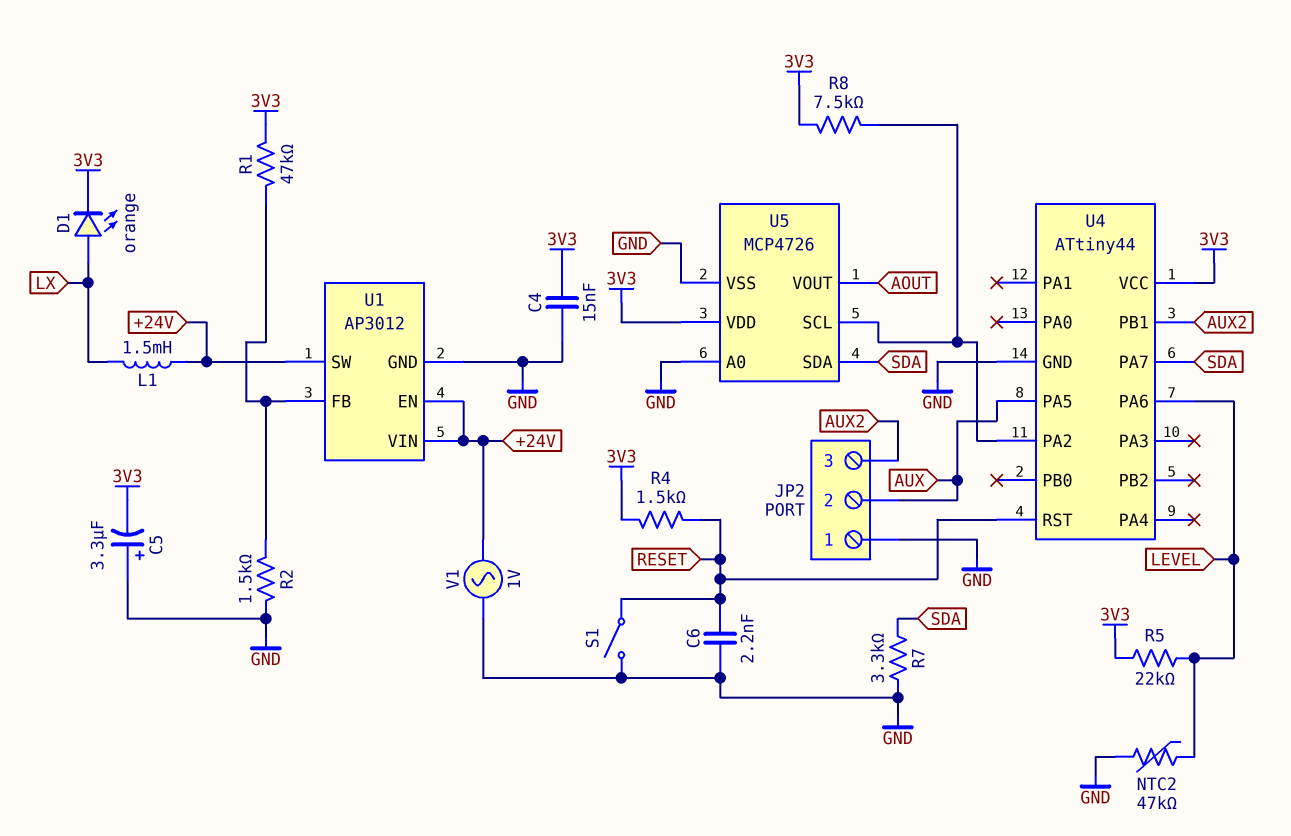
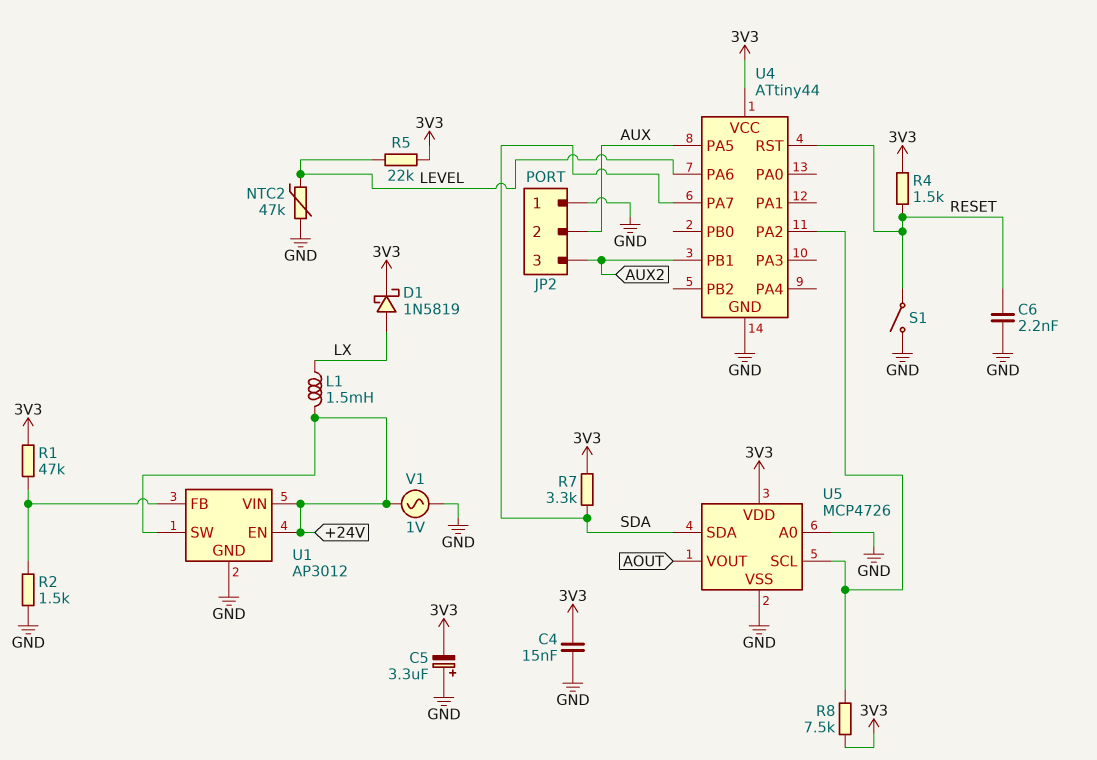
D1: LED orange (A LX, K 3V3) -> schottky 1N5819 (A LX, K 3V3)
R7: 3.3k (GND, SDA) -> 3.3k (3V3, SDA)

